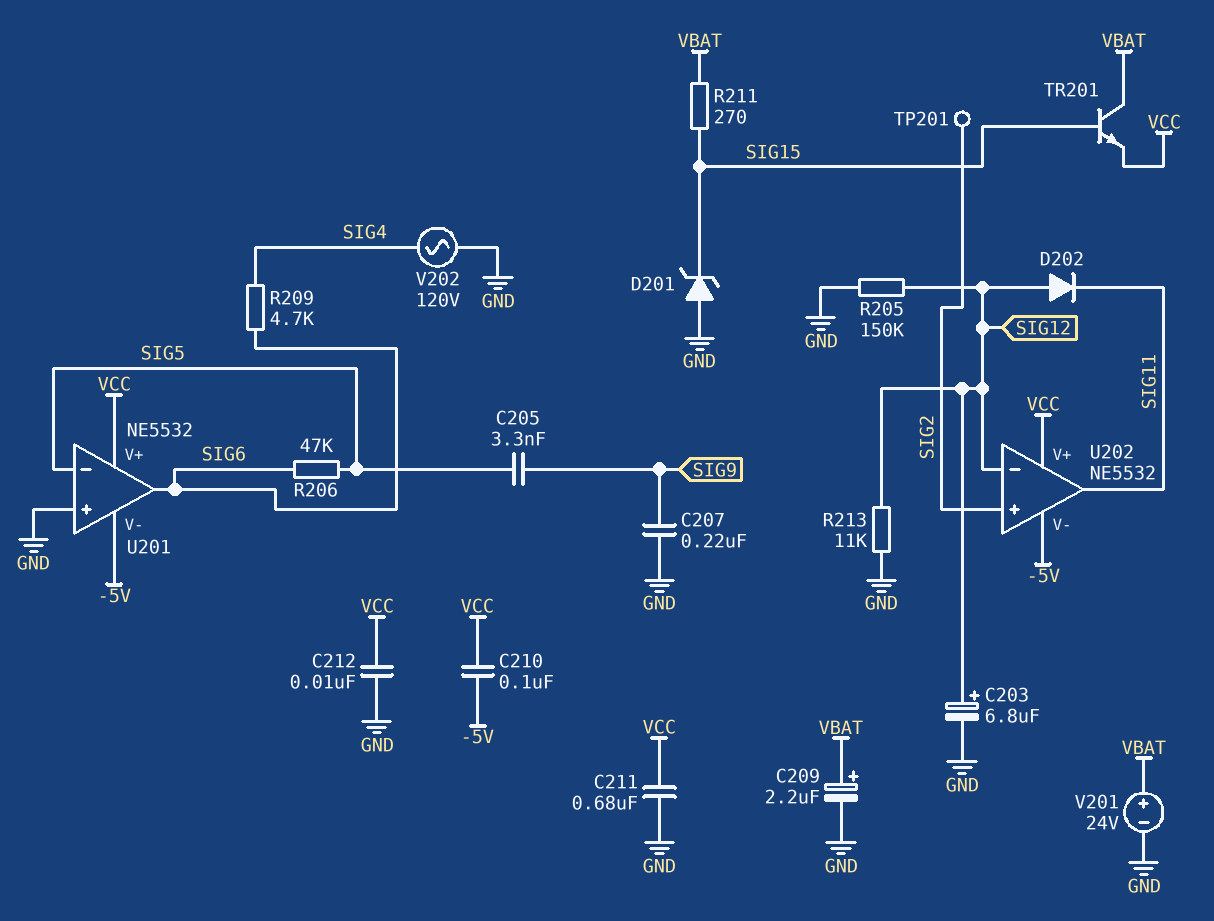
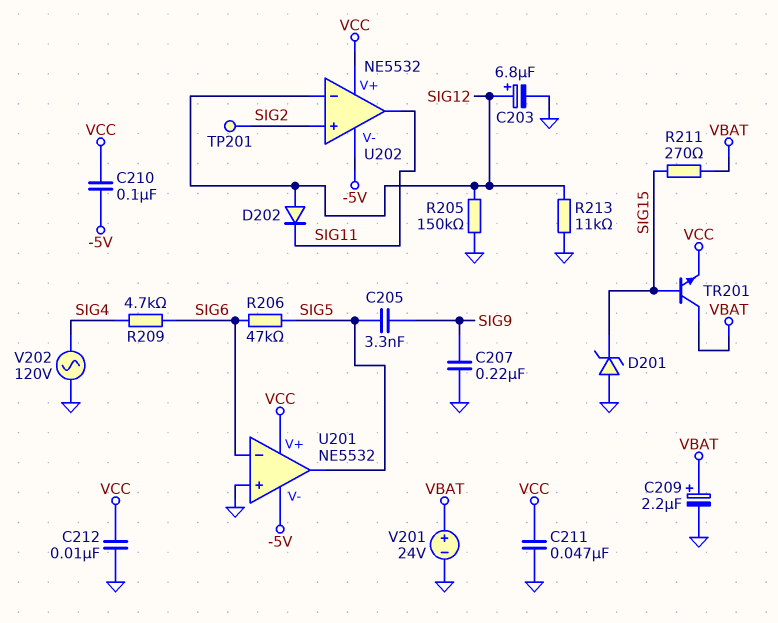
C211: 680nF (GND, VCC) -> 47nF (GND, VCC)
U201 pin in-: SIG5 -> SIG6
U201 pin out: SIG6 -> SIG5

